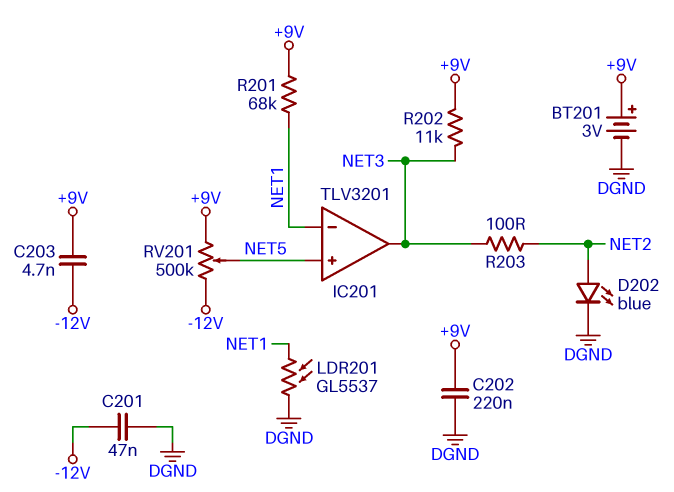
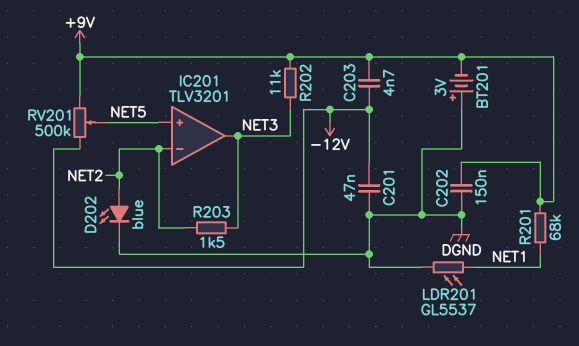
BT201: 3V (plus +9V, minus DGND) -> 3V (plus DGND, minus +9V)
C202: 220nF (+9V, DGND) -> 150nF (+9V, DGND)
IC201 pin in-: NET1 -> NET2
R203: 100 (NET2, NET3) -> 1.5k (NET2, NET3)

